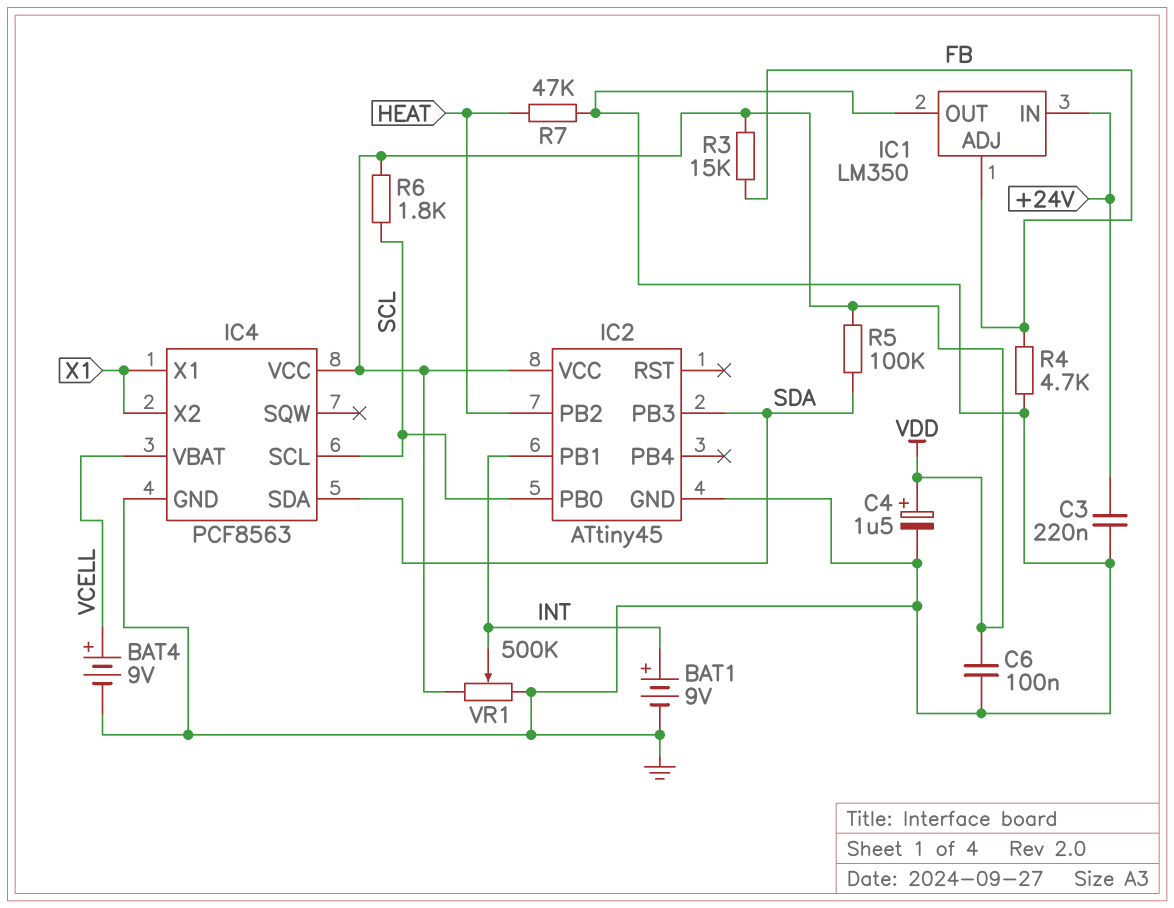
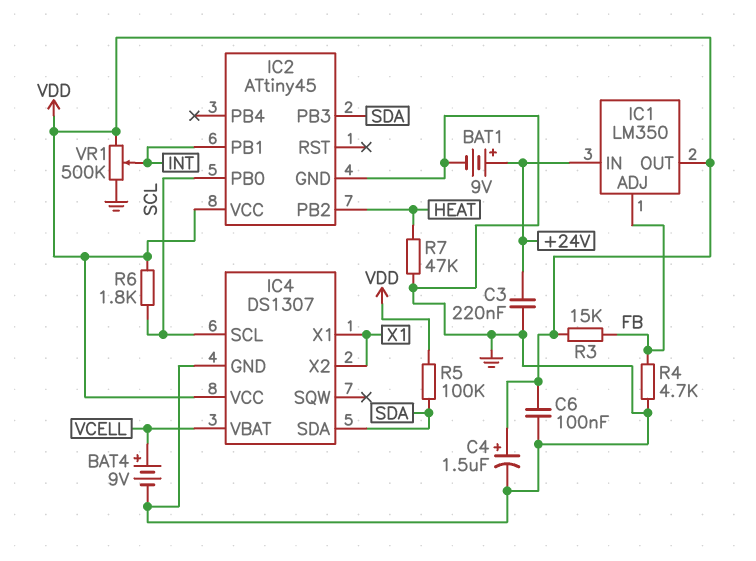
BAT1: 9V (plus INT, minus GND) -> 9V (plus +24V, minus GND)
IC1 pin OUT: GND -> VDD
IC4: PCF8563 -> DS1307

